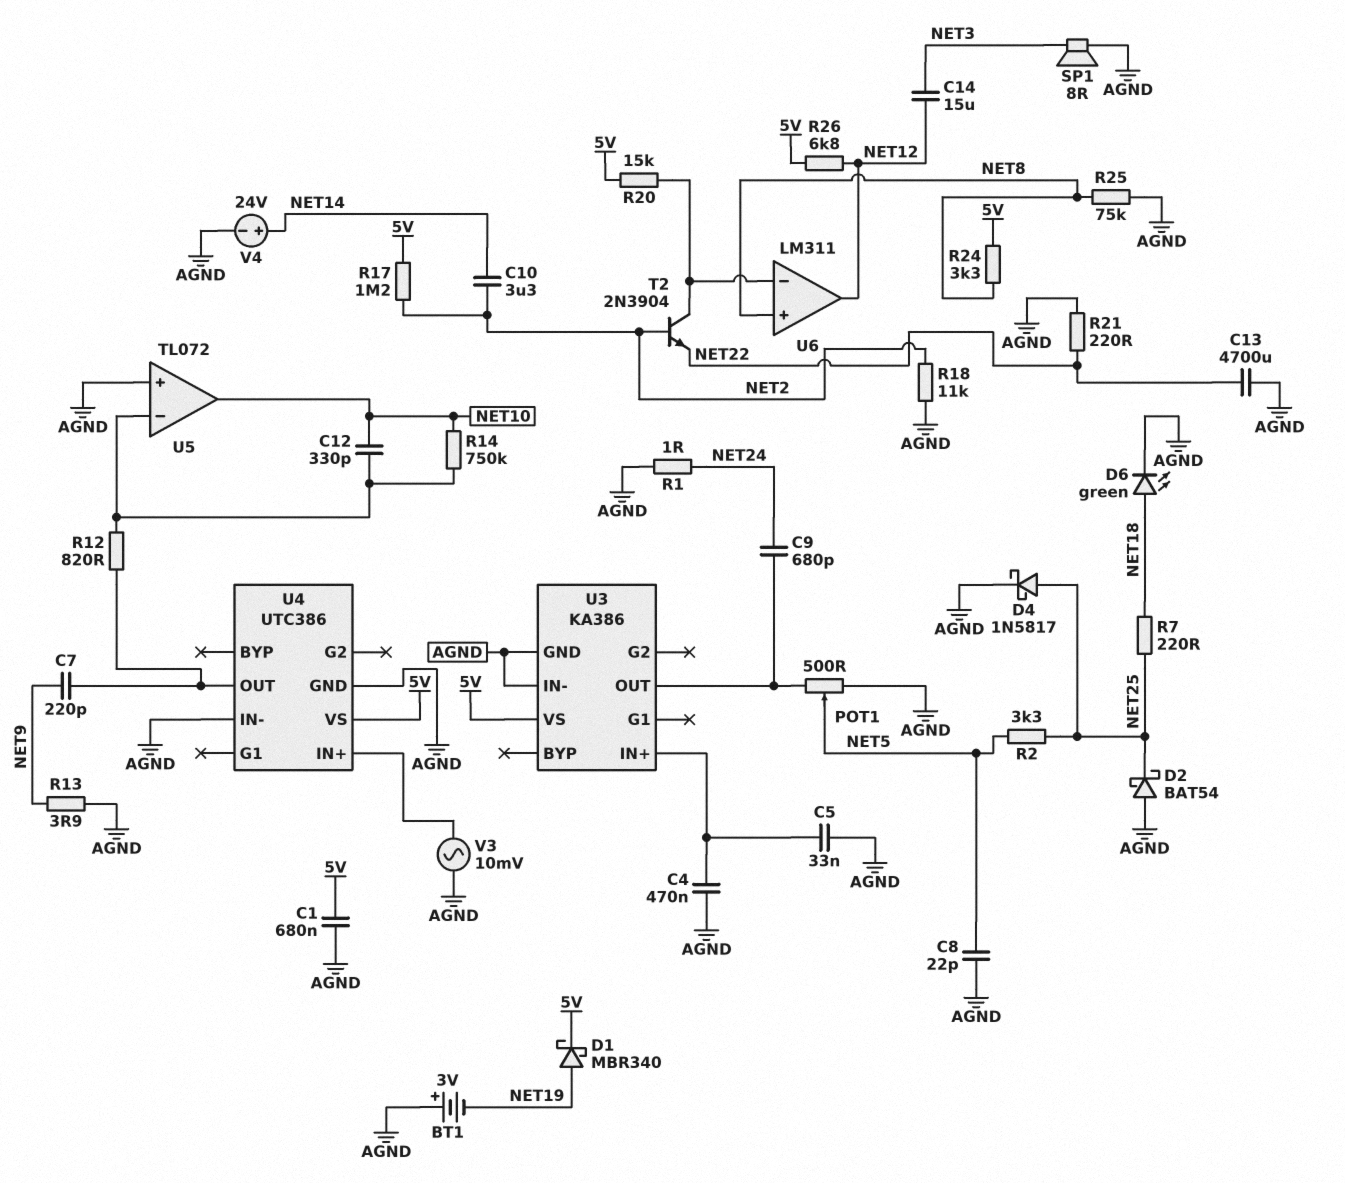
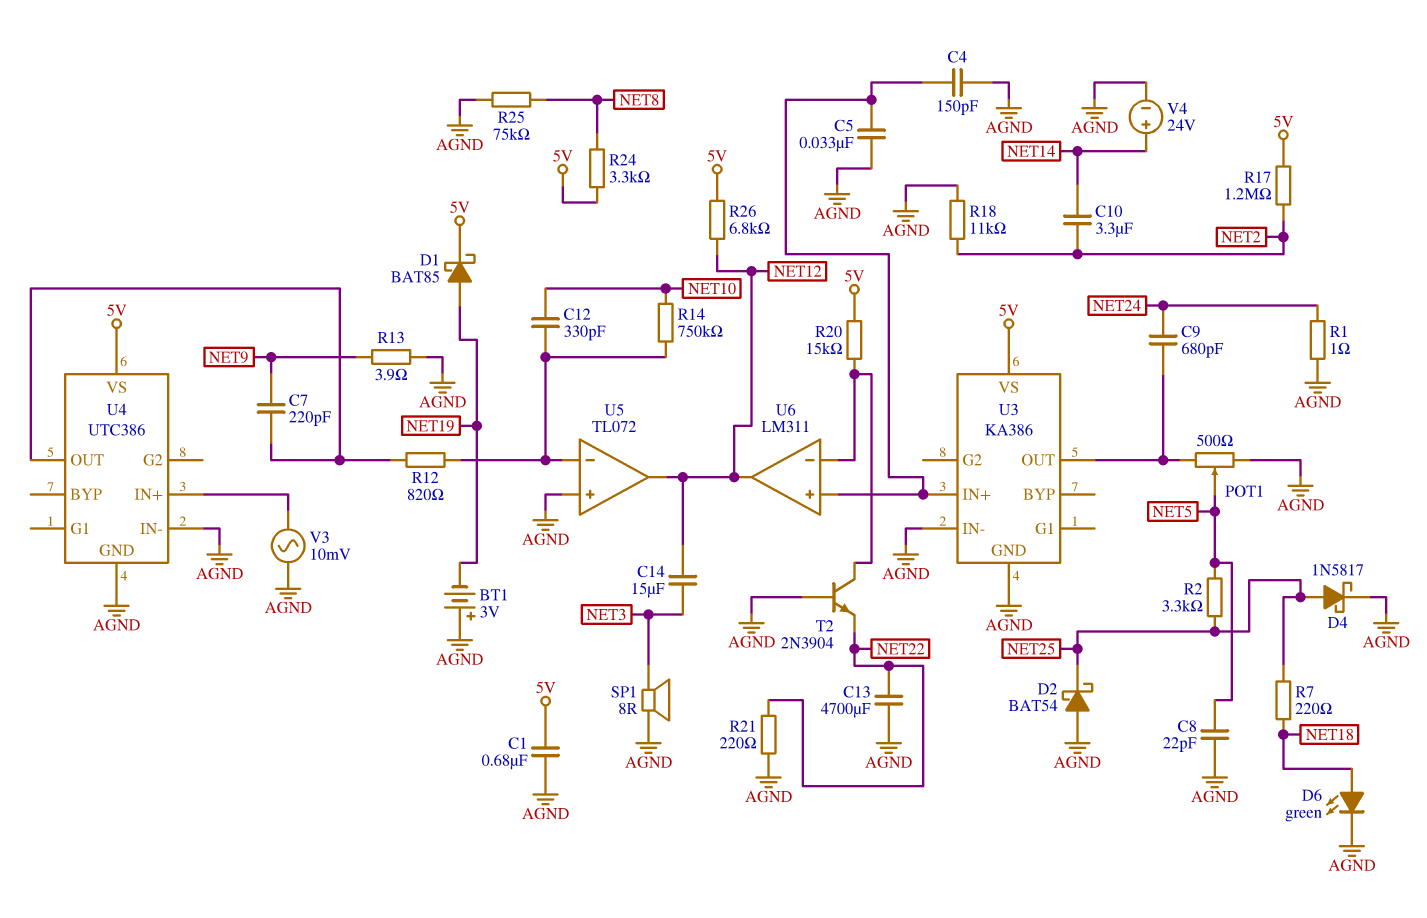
C4: 470nF (AGND, U3/IN+) -> 150pF (AGND, U3/IN+)
D1: schottky MBR340 (A NET19, K 5V) -> schottky BAT85 (A NET19, K 5V)
T2: NPN 2N3904 (B NET2, C U6/in-, E NET22) -> NPN 2N3904 (B AGND, C U6/in-, E NET22)
U5 pin out: NET10 -> NET12
U6 pin in+: NET8 -> U3/IN+

